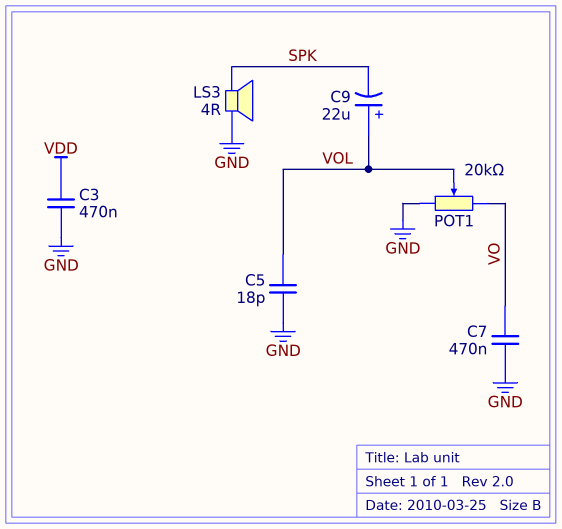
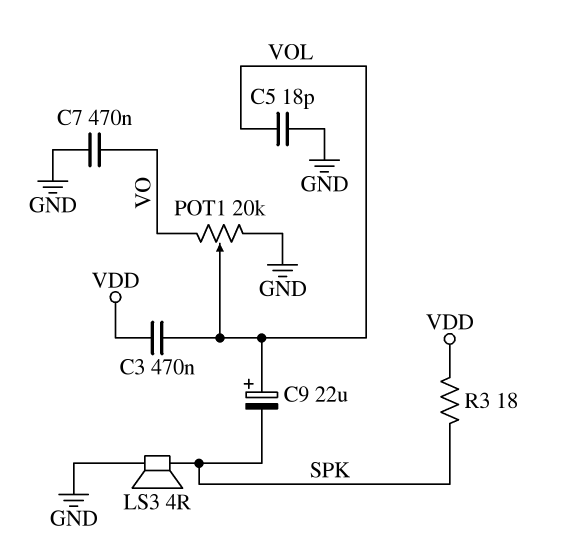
C3: 470nF (GND, VDD) -> 470nF (VDD, VOL)
R3: none -> 18 (SPK, VDD)

